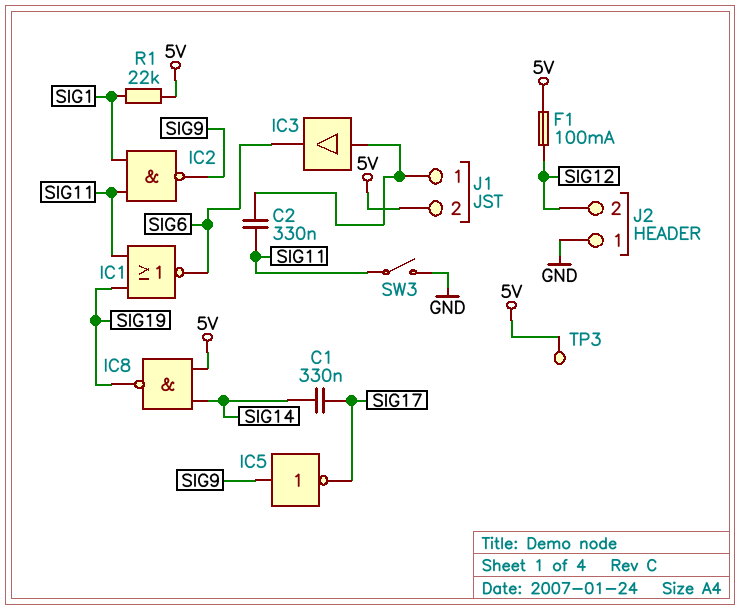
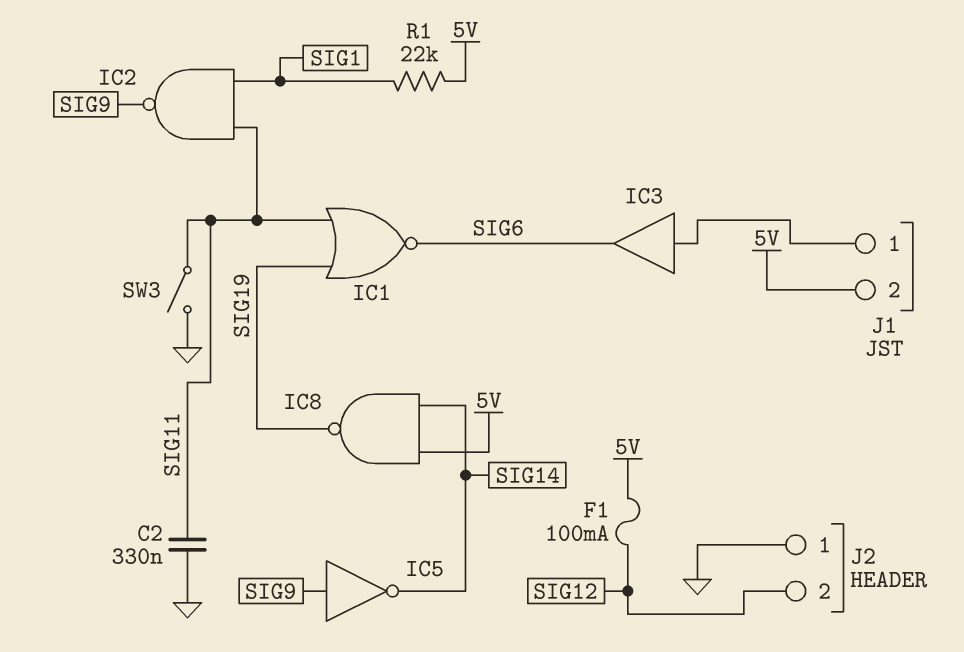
C1: 330nF (SIG14, SIG17) -> none
C2: 330nF (J1/1, SIG11) -> 330nF (GND, SIG11)
IC5: NOT (in SIG9, out SIG17) -> NOT (in SIG9, out SIG14)
TP3: test point (5V) -> none

